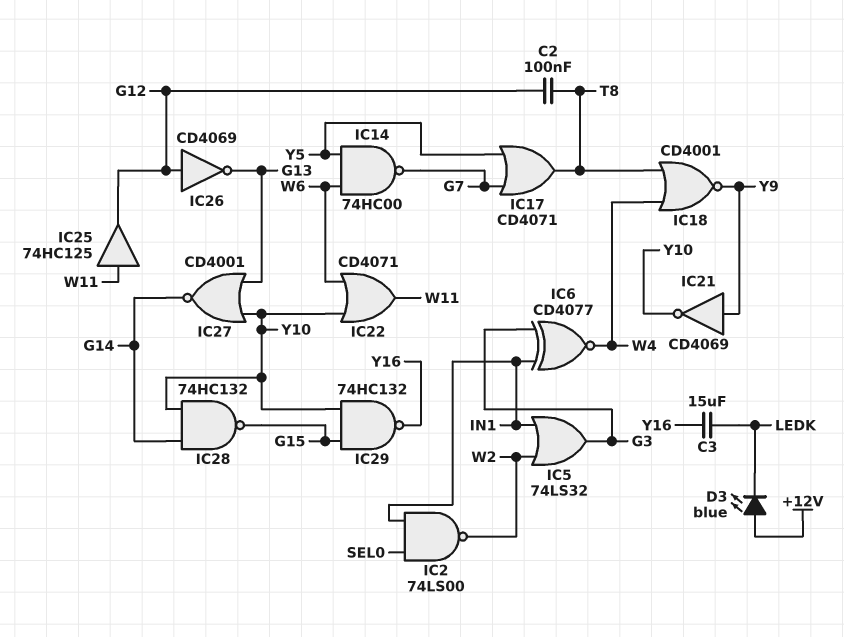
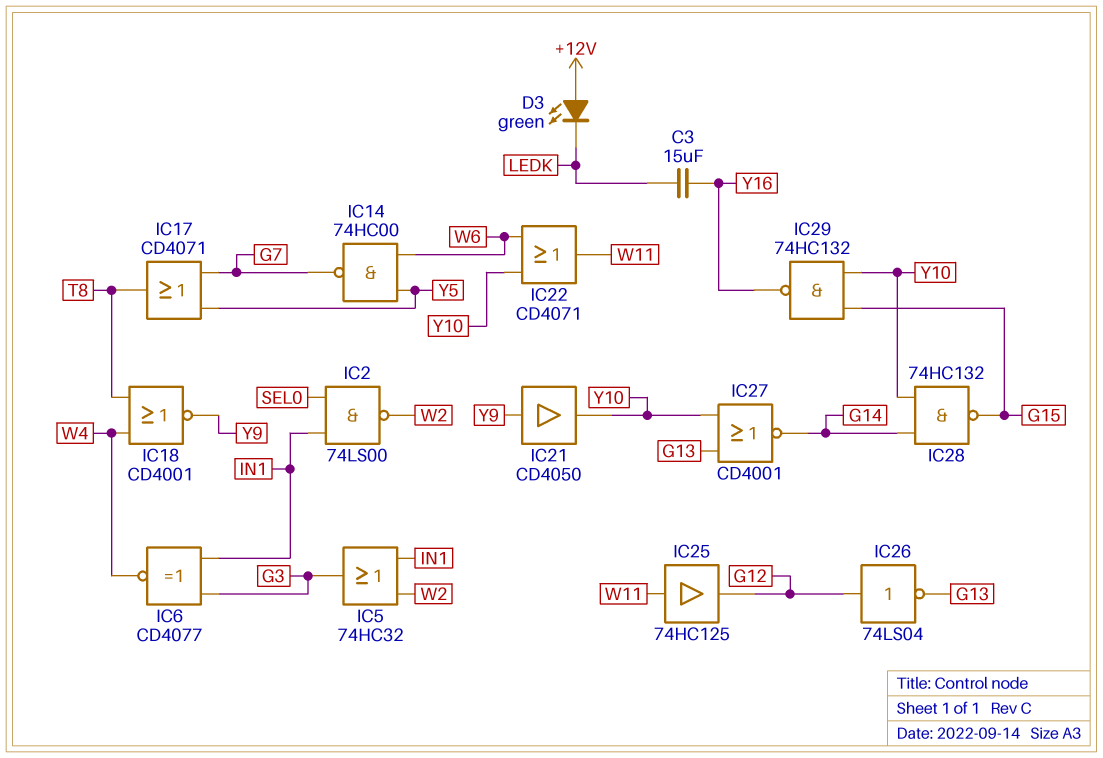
C2: 100nF (G12, T8) -> none
D3: LED blue (A +12V, K LEDK) -> LED green (A +12V, K LEDK)
IC5: OR 74LS32 (in IN1, in W2, out G3) -> OR 74HC32 (in IN1, in W2, out G3)
IC21: NOT CD4069 (in Y9, out Y10) -> buffer CD4050 (in Y9, out Y10)
IC26: NOT CD4069 (in G12, out G13) -> NOT 74LS04 (in G12, out G13)

